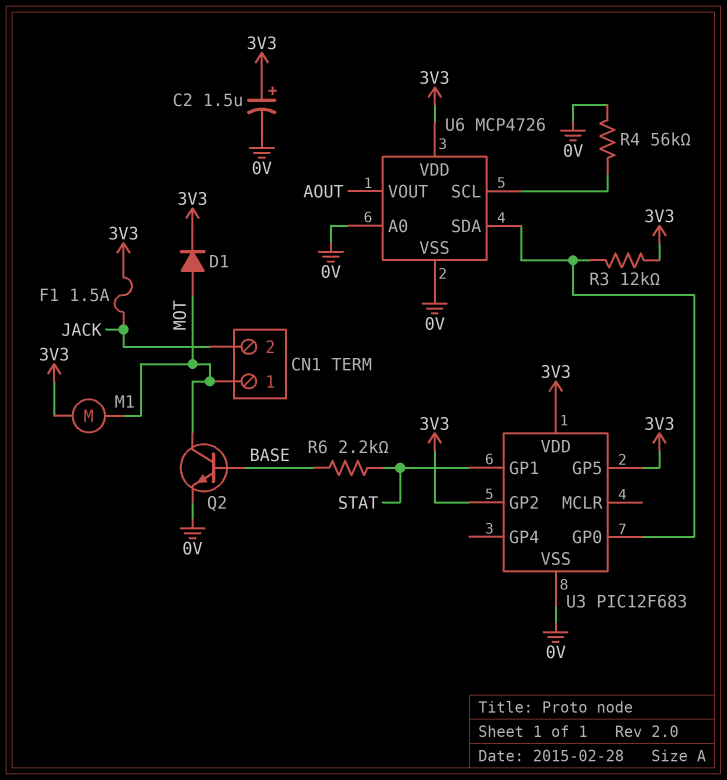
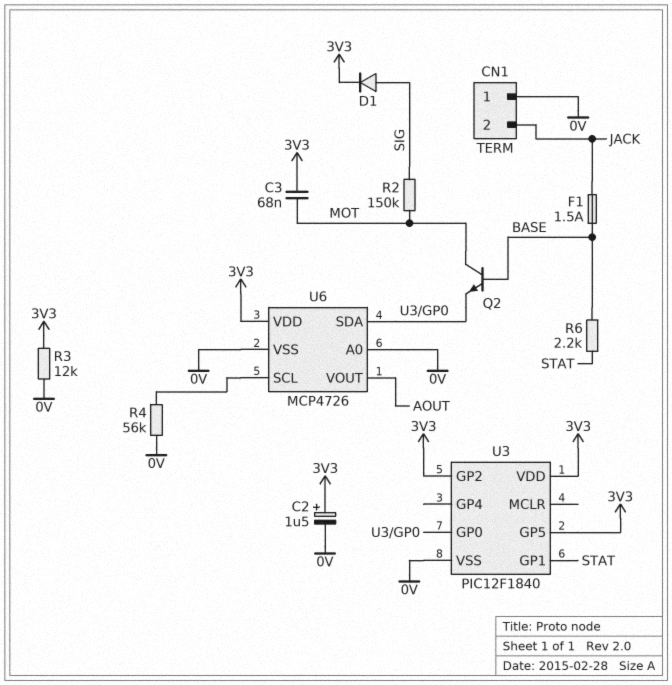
C3: none -> 68nF (3V3, MOT)
CN1 pin 1: MOT -> 0V
D1: diode (A MOT, K 3V3) -> diode (A SIG, K 3V3)
F1: 1.5A (3V3, JACK) -> 1.5A (BASE, JACK)
M1: motor (3V3, MOT) -> none
Q2: NPN (B BASE, C MOT, E 0V) -> NPN (B BASE, C MOT, E U3/GP0)
R2: none -> 150k (MOT, SIG)
R3: 12k (3V3, U3/GP0) -> 12k (0V, 3V3)
U3: PIC12F683 -> PIC12F1840

